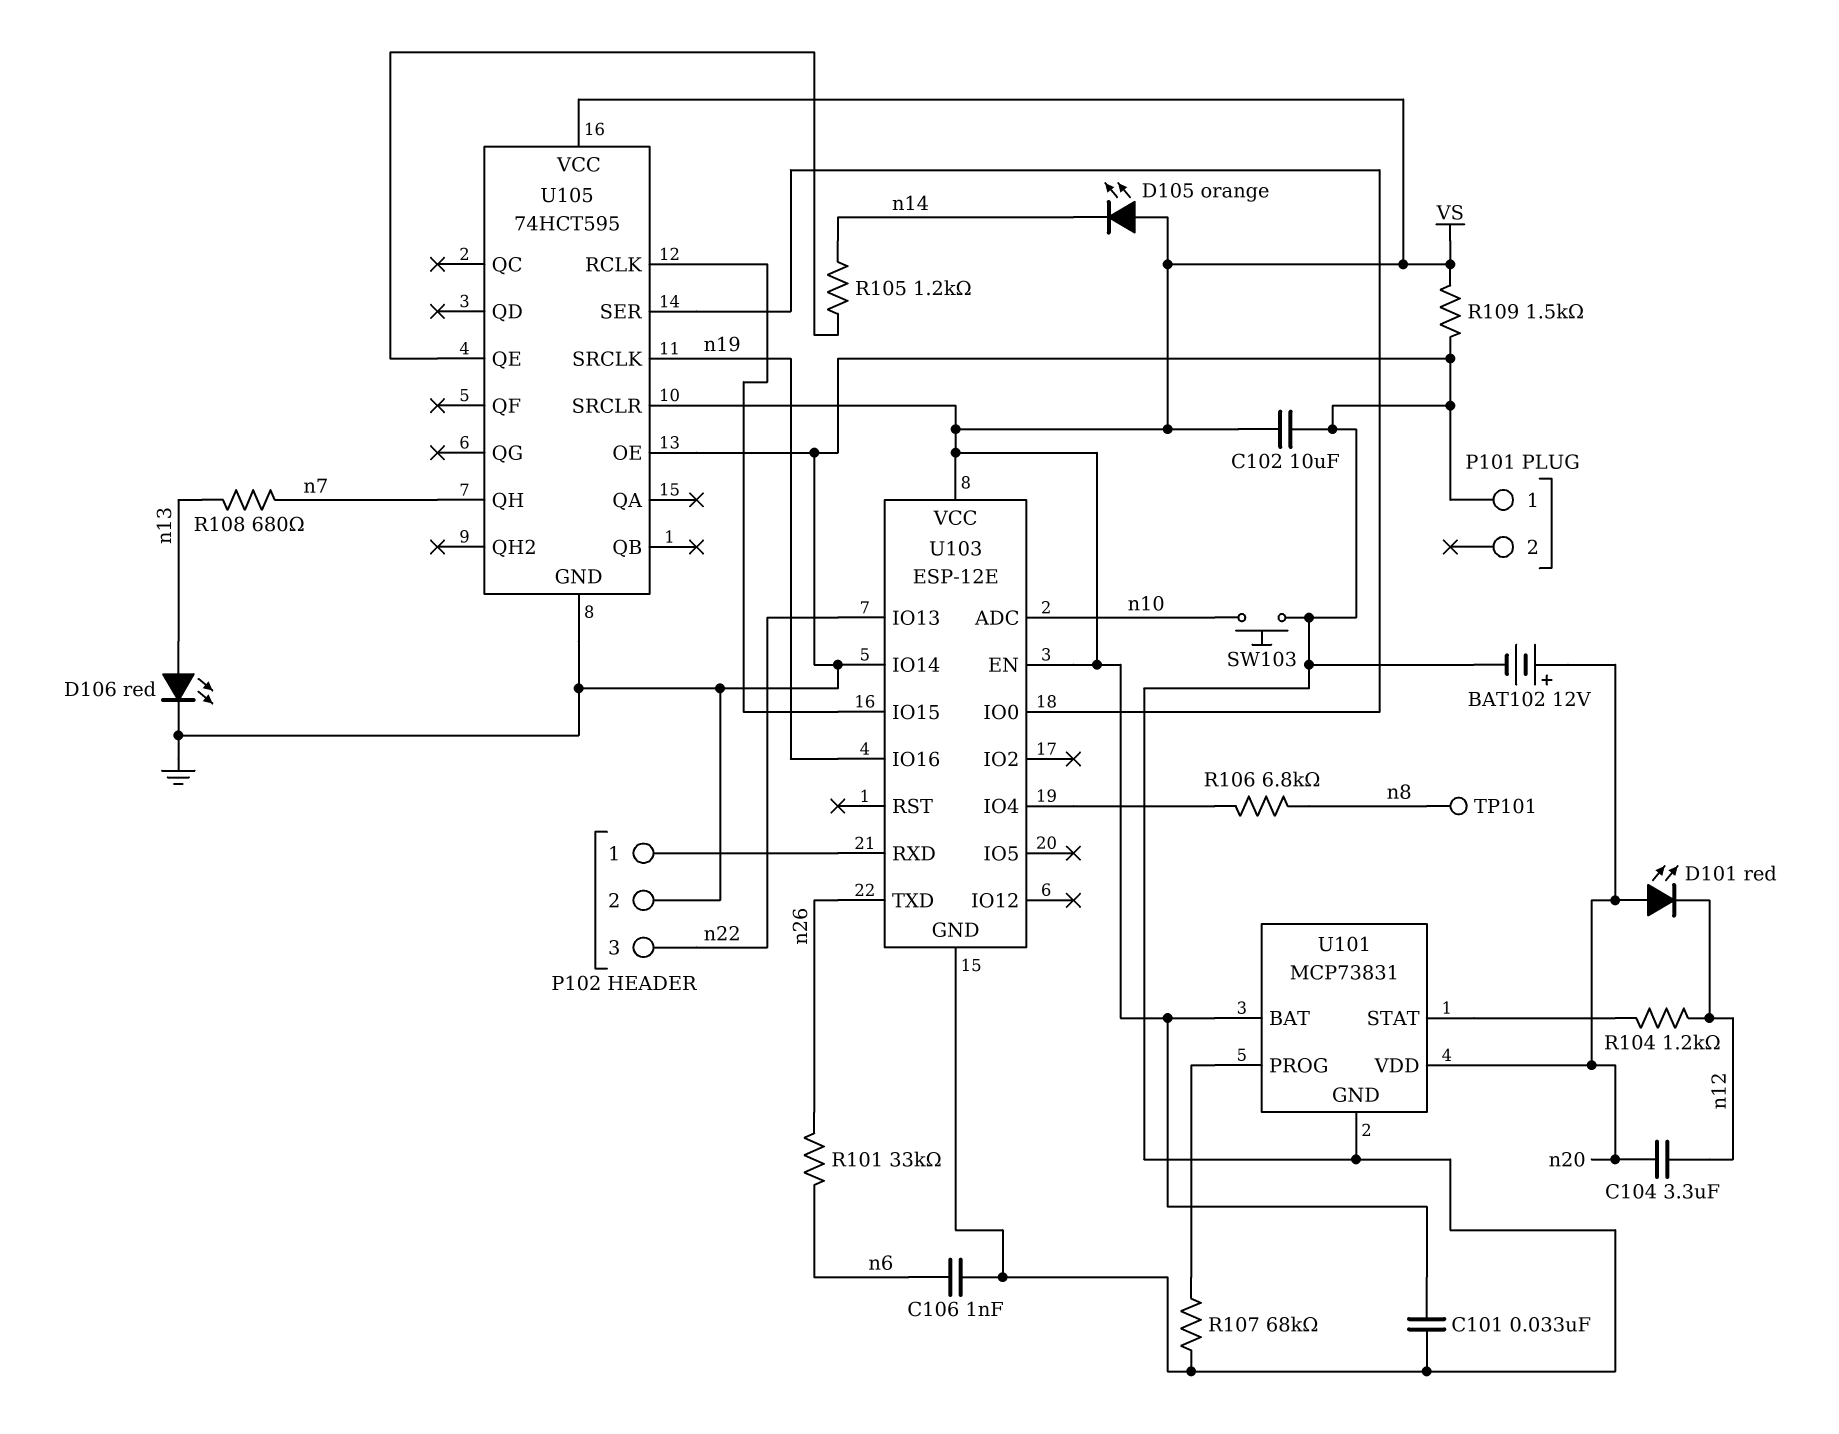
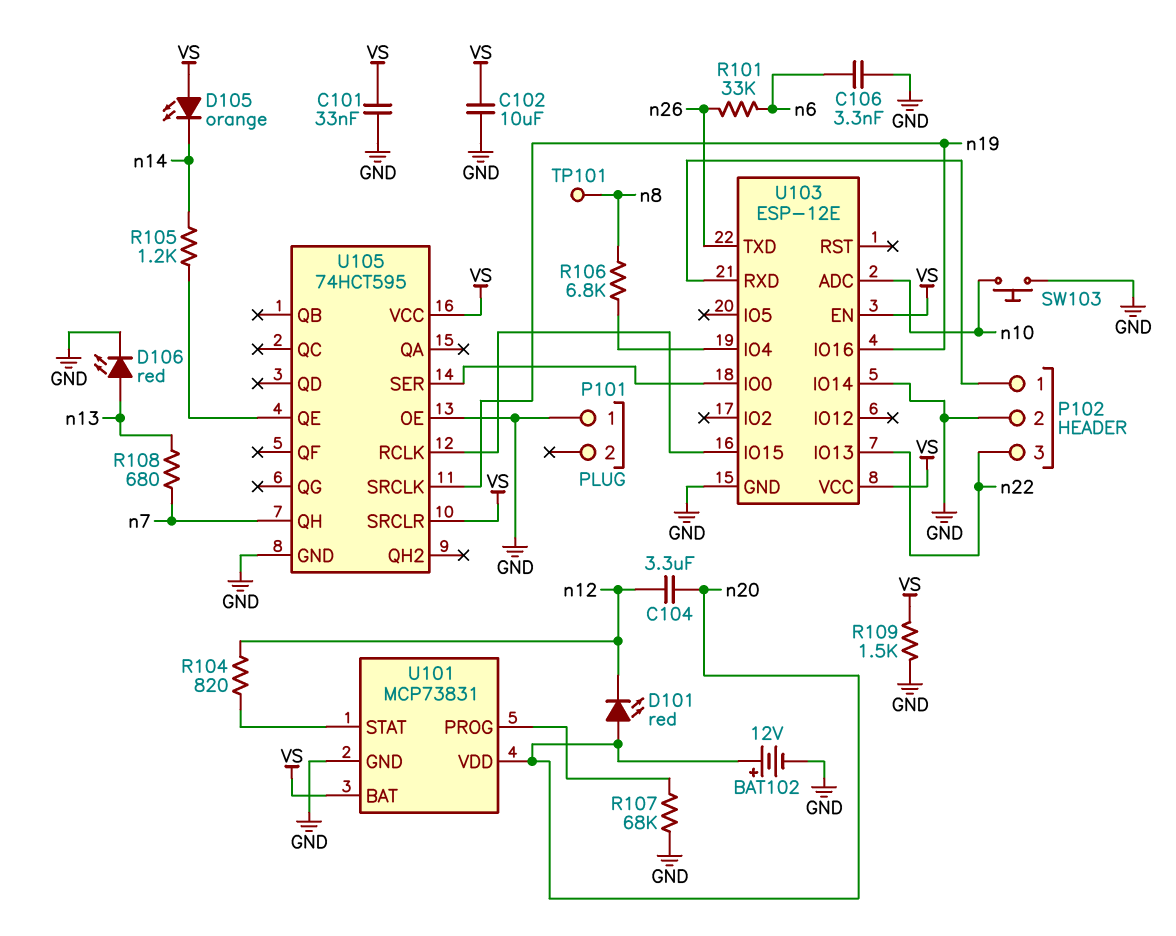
C106: 1nF (GND, n6) -> 3.3nF (GND, n6)
R104: 1.2k (U101/STAT, n12) -> 820 (U101/STAT, n12)

